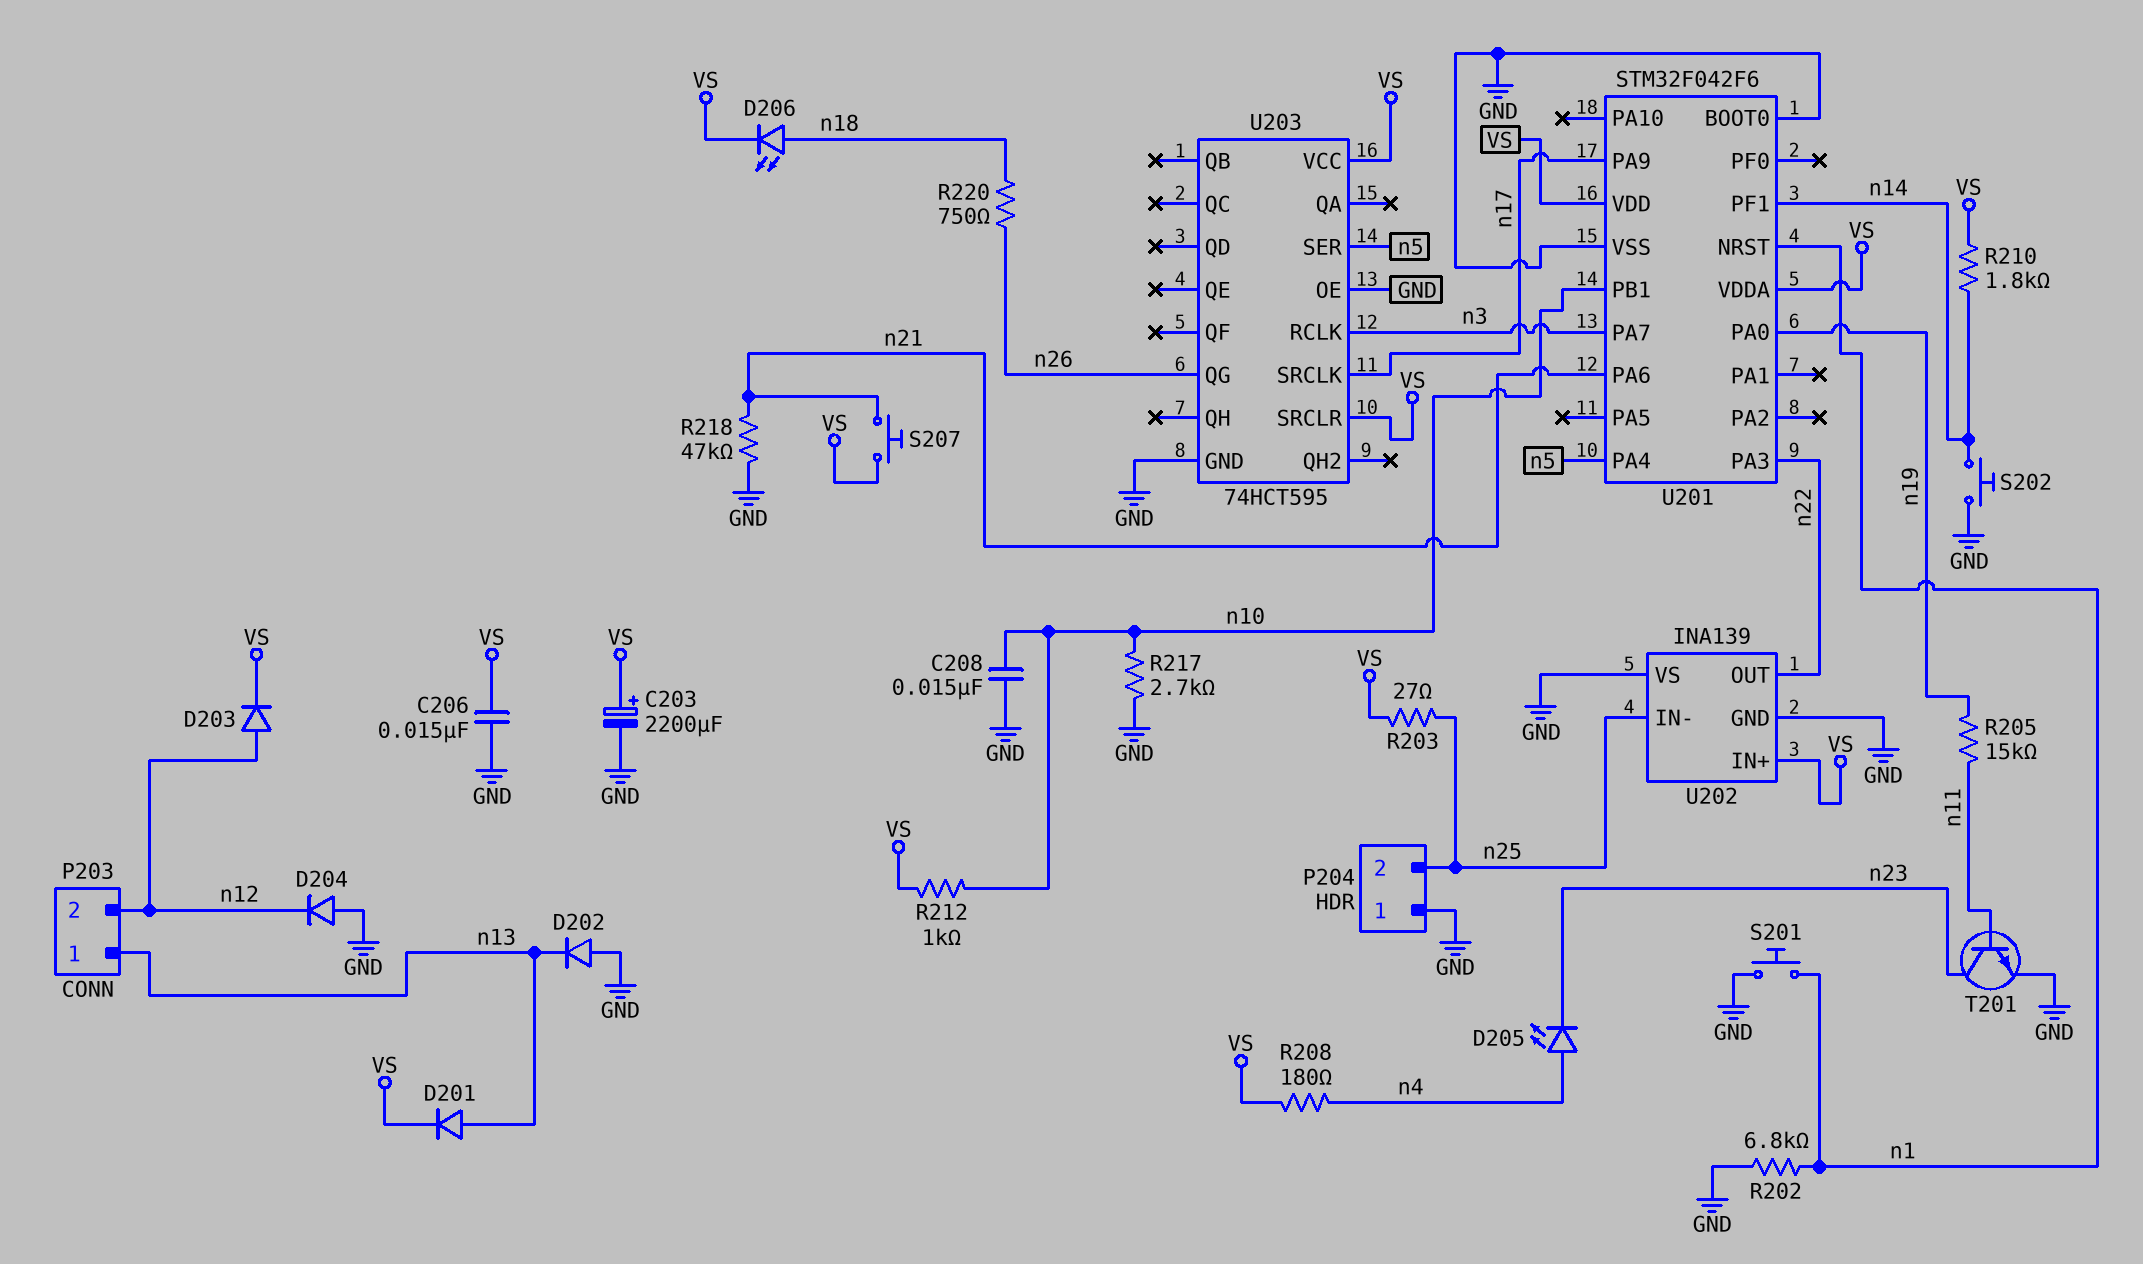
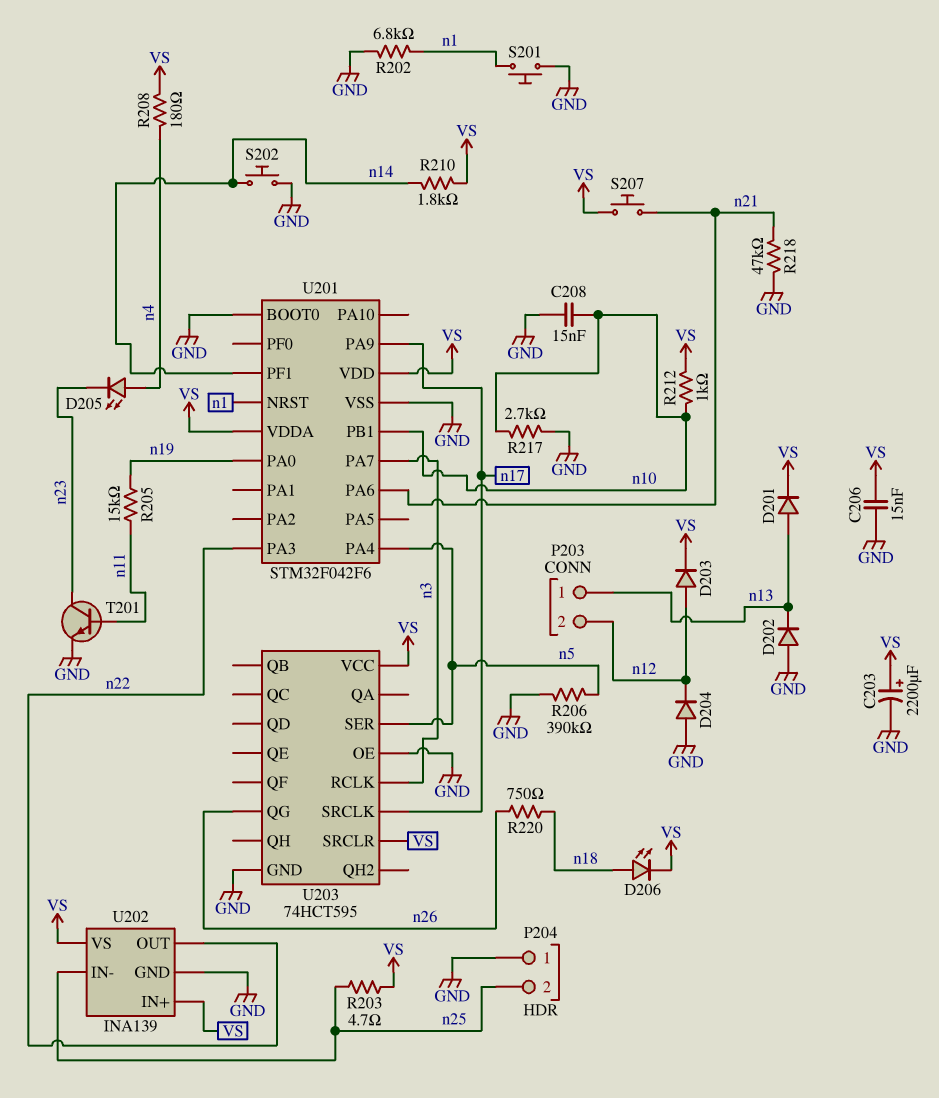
R203: 27 (VS, n25) -> 4.7 (VS, n25)
R206: none -> 390k (GND, n5)
U202 pin VS: GND -> VS

